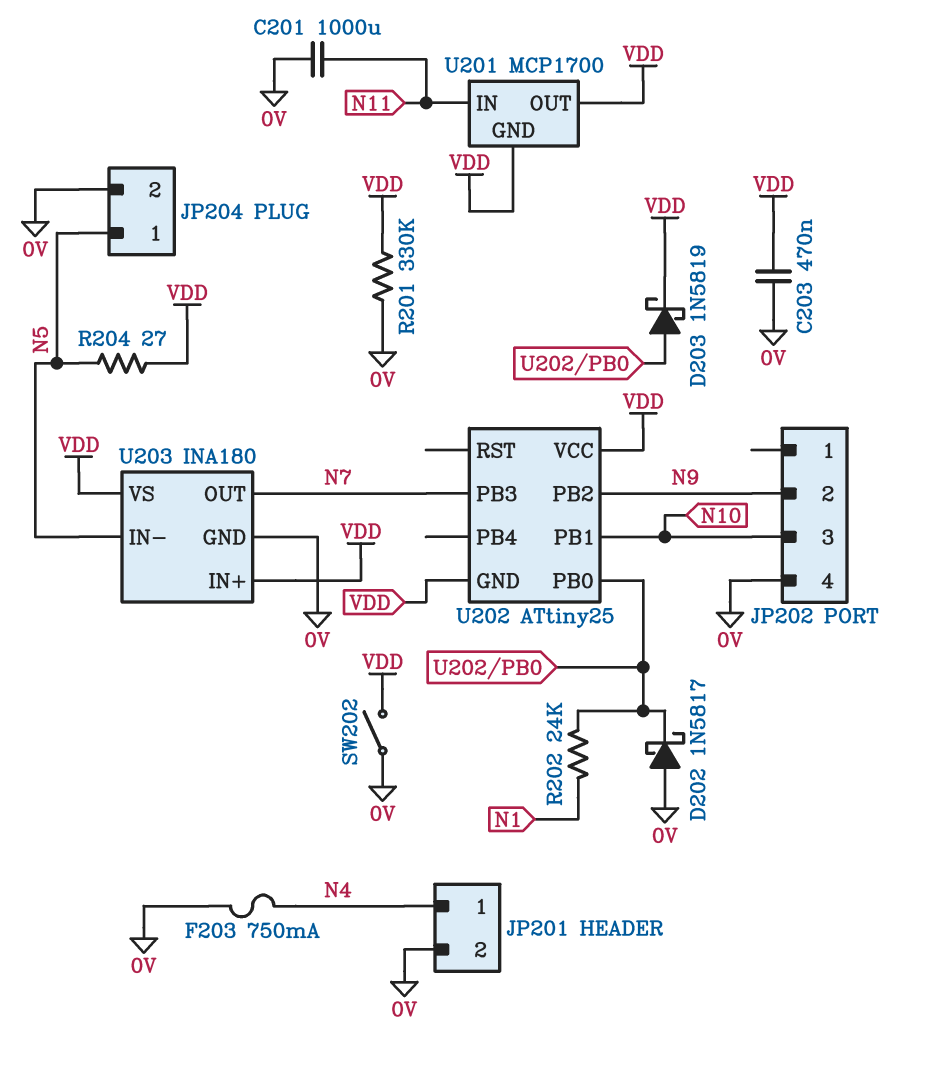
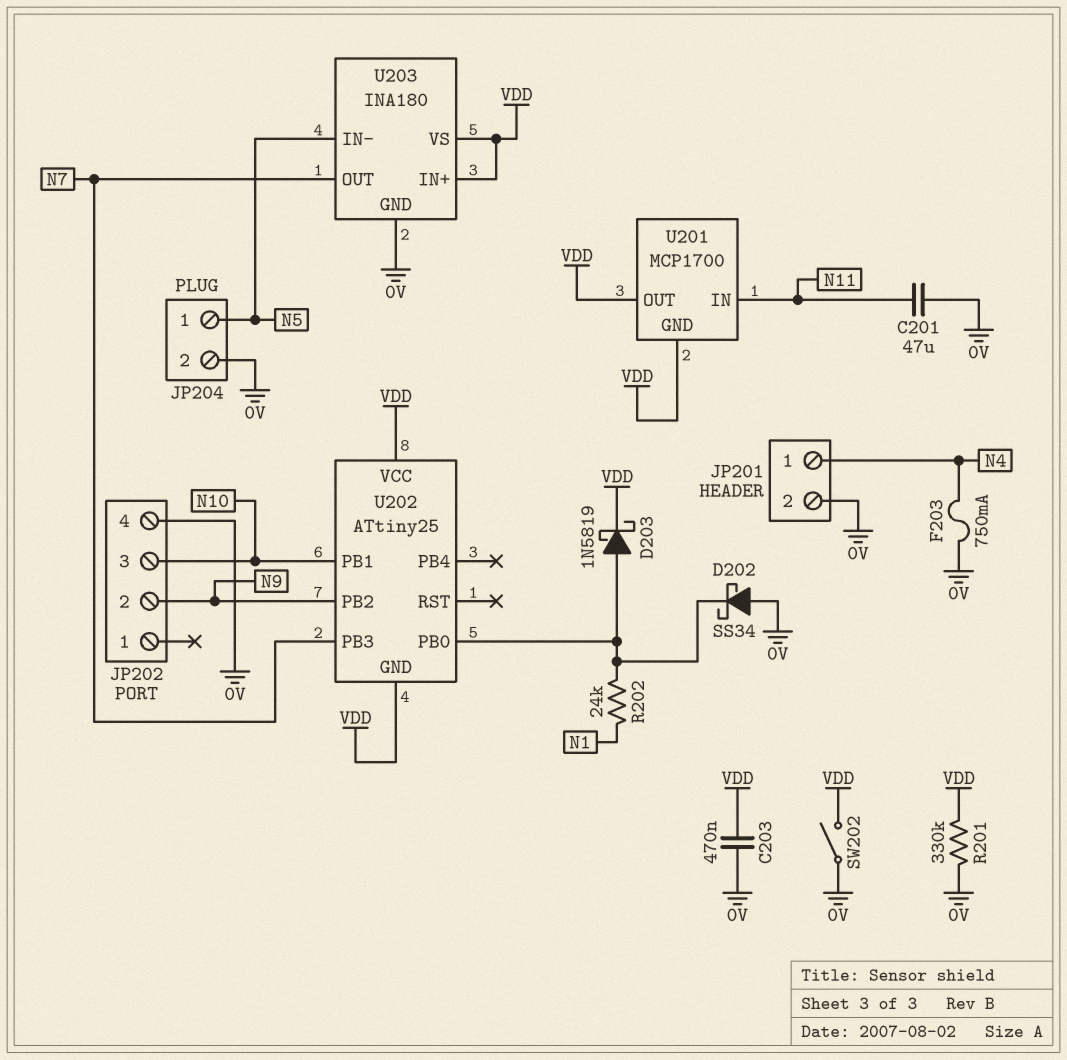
C201: 1000uF (0V, N11) -> 47uF (0V, N11)
D202: schottky 1N5817 (A 0V, K U202/PB0) -> schottky SS34 (A 0V, K U202/PB0)
R204: 27 (N5, VDD) -> none

